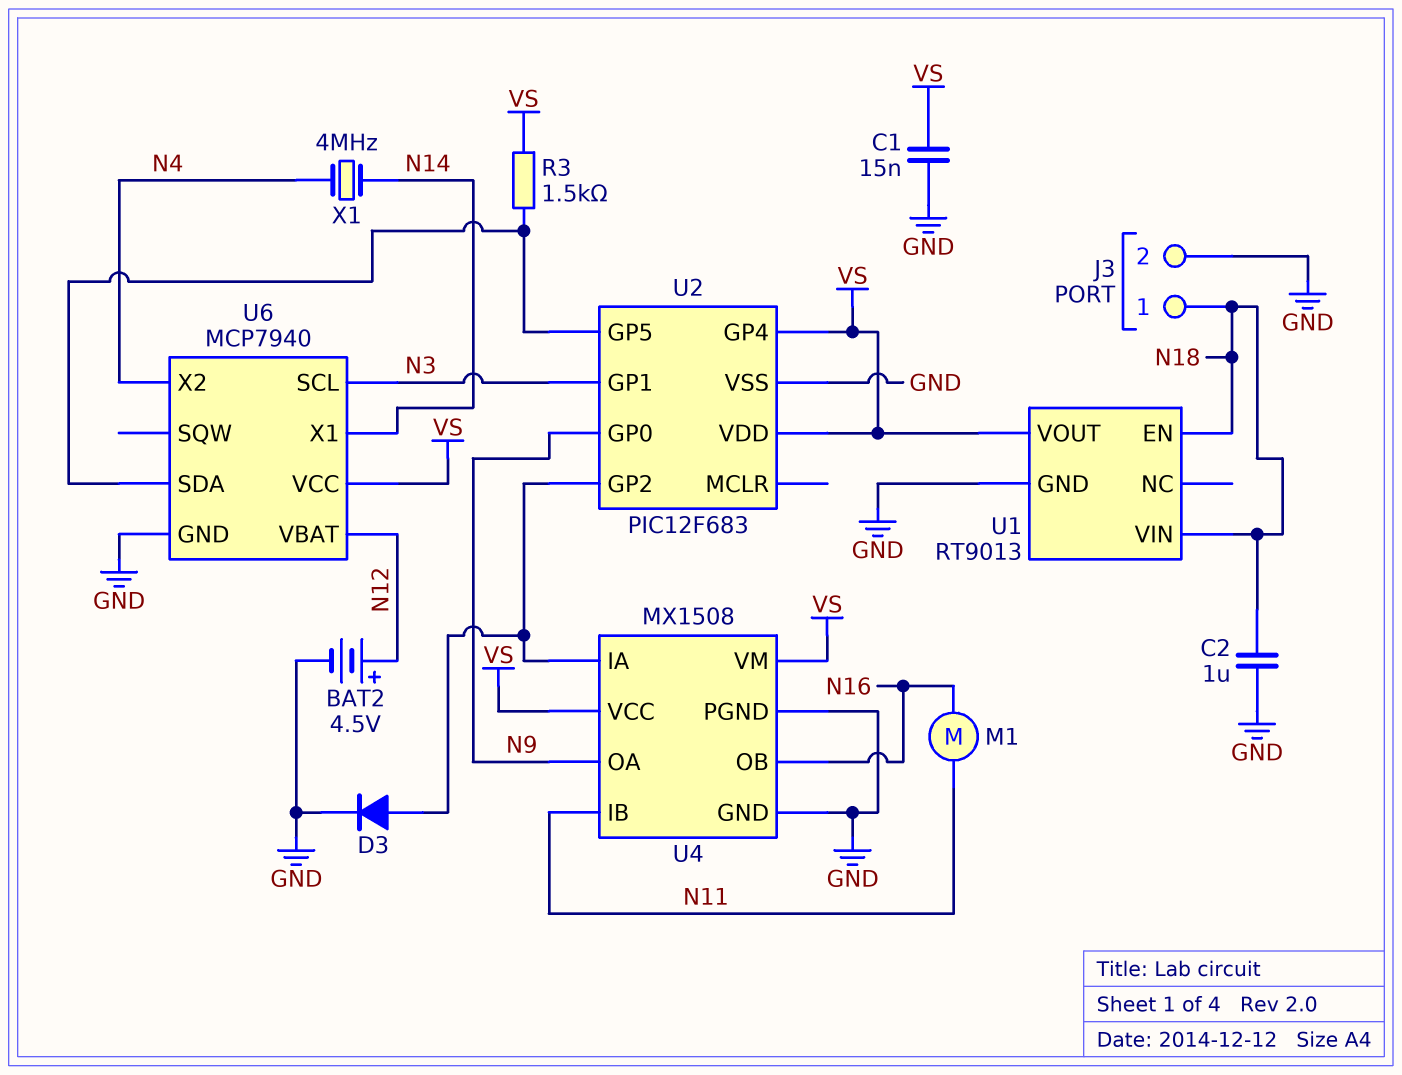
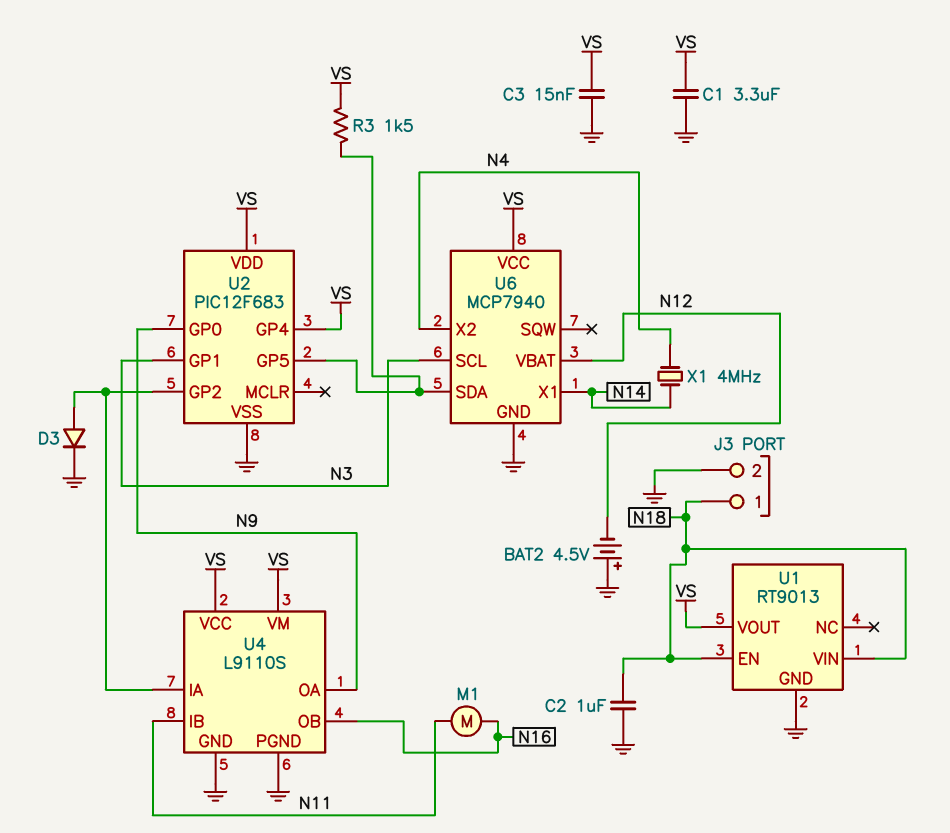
BAT2: 4.5V (plus N12, minus GND) -> 4.5V (plus GND, minus N12)
C1: 15nF (GND, VS) -> 3.3uF (GND, VS)
C3: none -> 15nF (GND, VS)
U4: MX1508 -> L9110S

